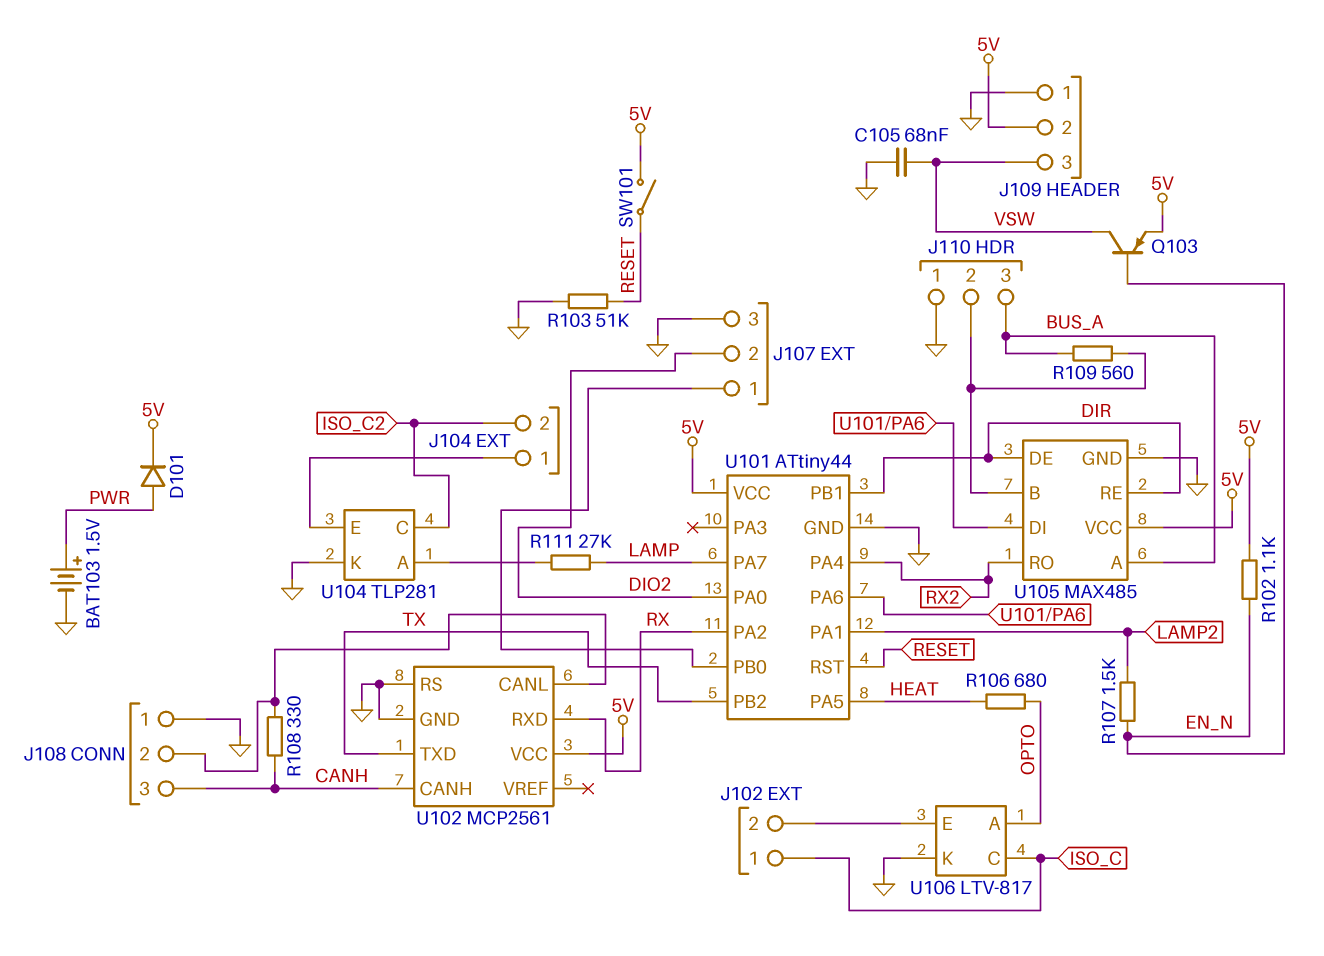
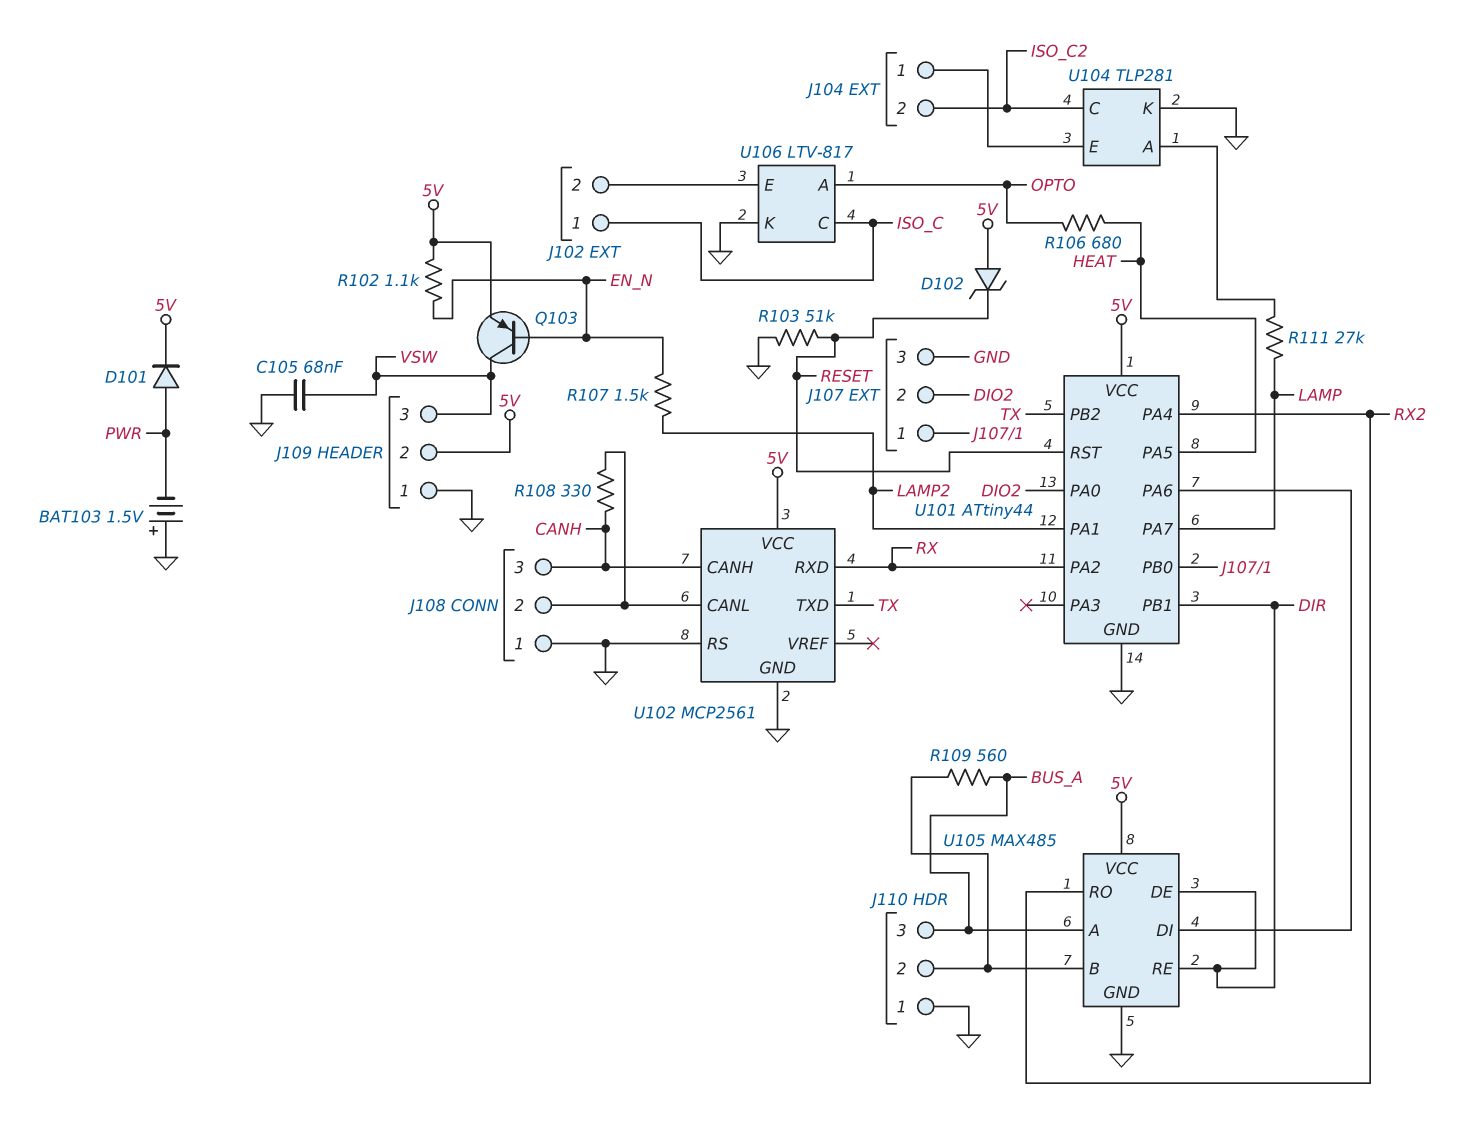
BAT103: 1.5V (plus PWR, minus GND) -> 1.5V (plus GND, minus PWR)
D102: none -> zener (A 5V, K RESET)
SW101: switch (5V, RESET) -> none

